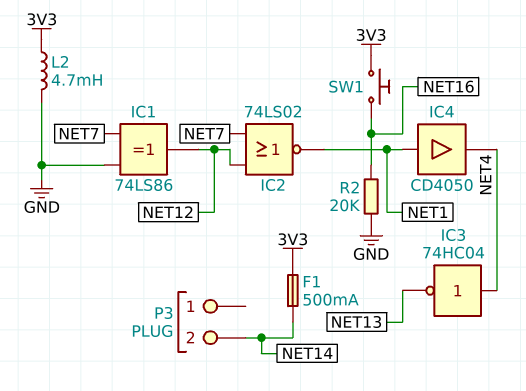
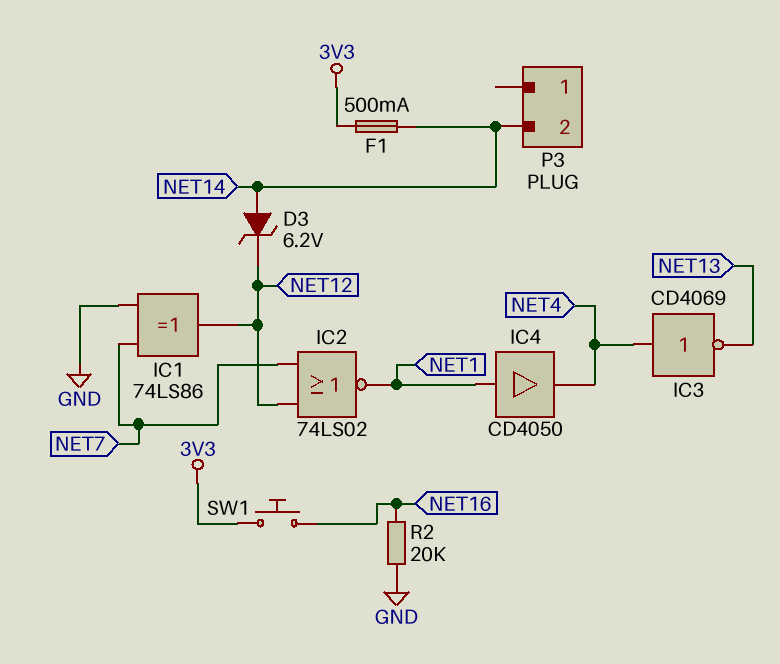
D3: none -> zener 6.2V (A NET14, K NET12)
IC3: NOT 74HC04 (in NET4, out NET13) -> NOT CD4069 (in NET4, out NET13)
L2: 4.7mH (3V3, GND) -> none

